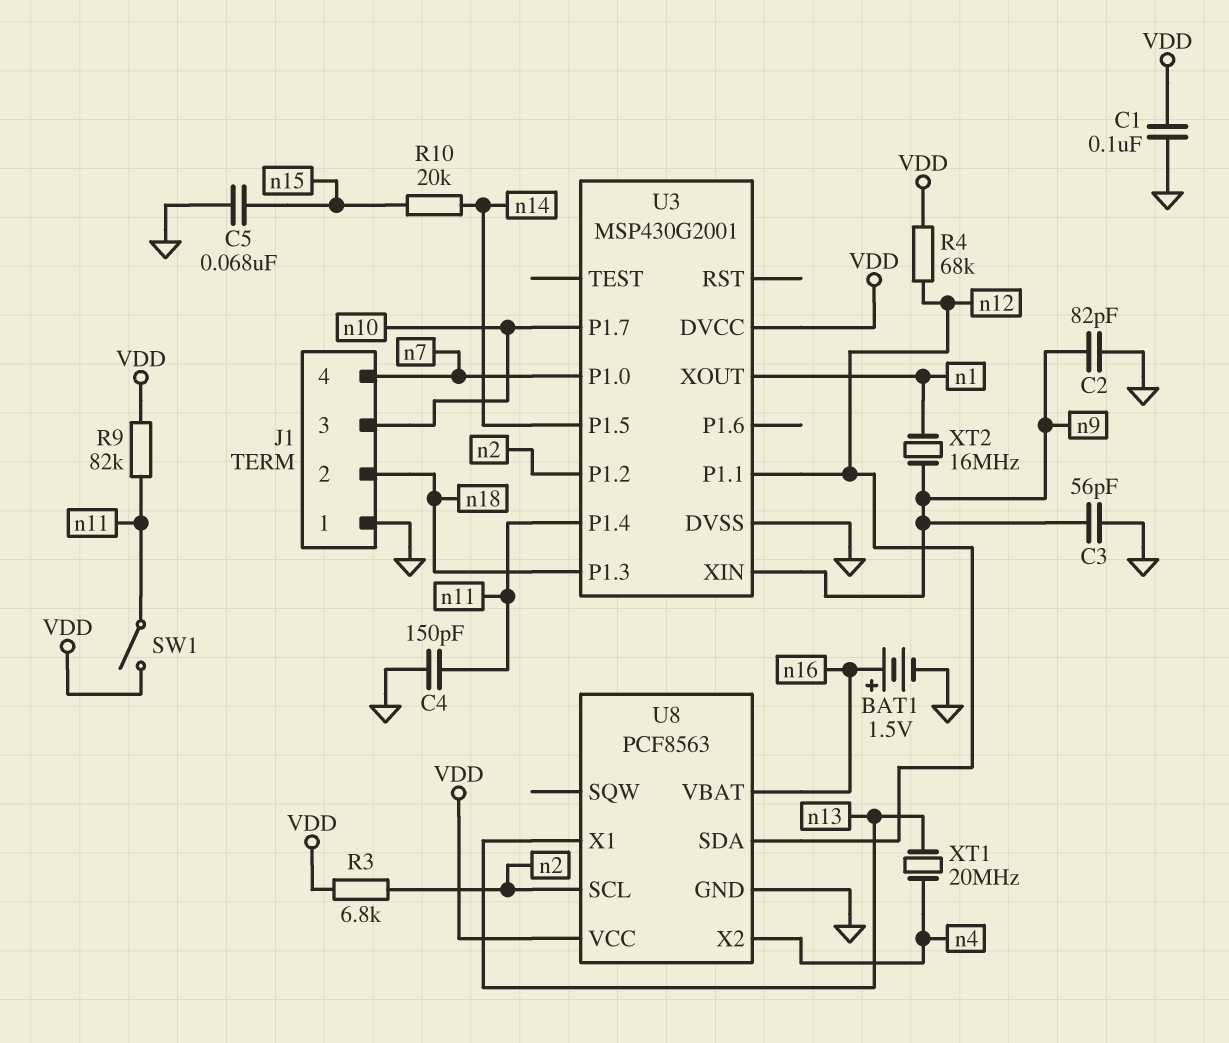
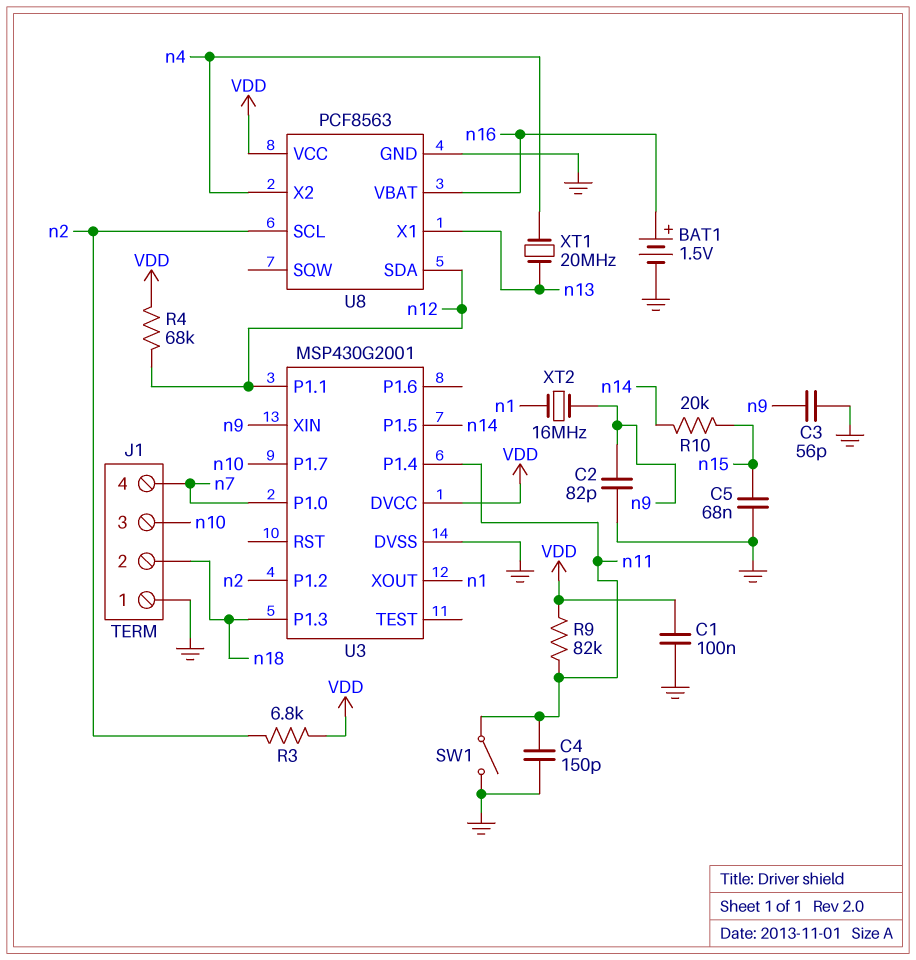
SW1: switch (VDD, n11) -> switch (GND, n11)

